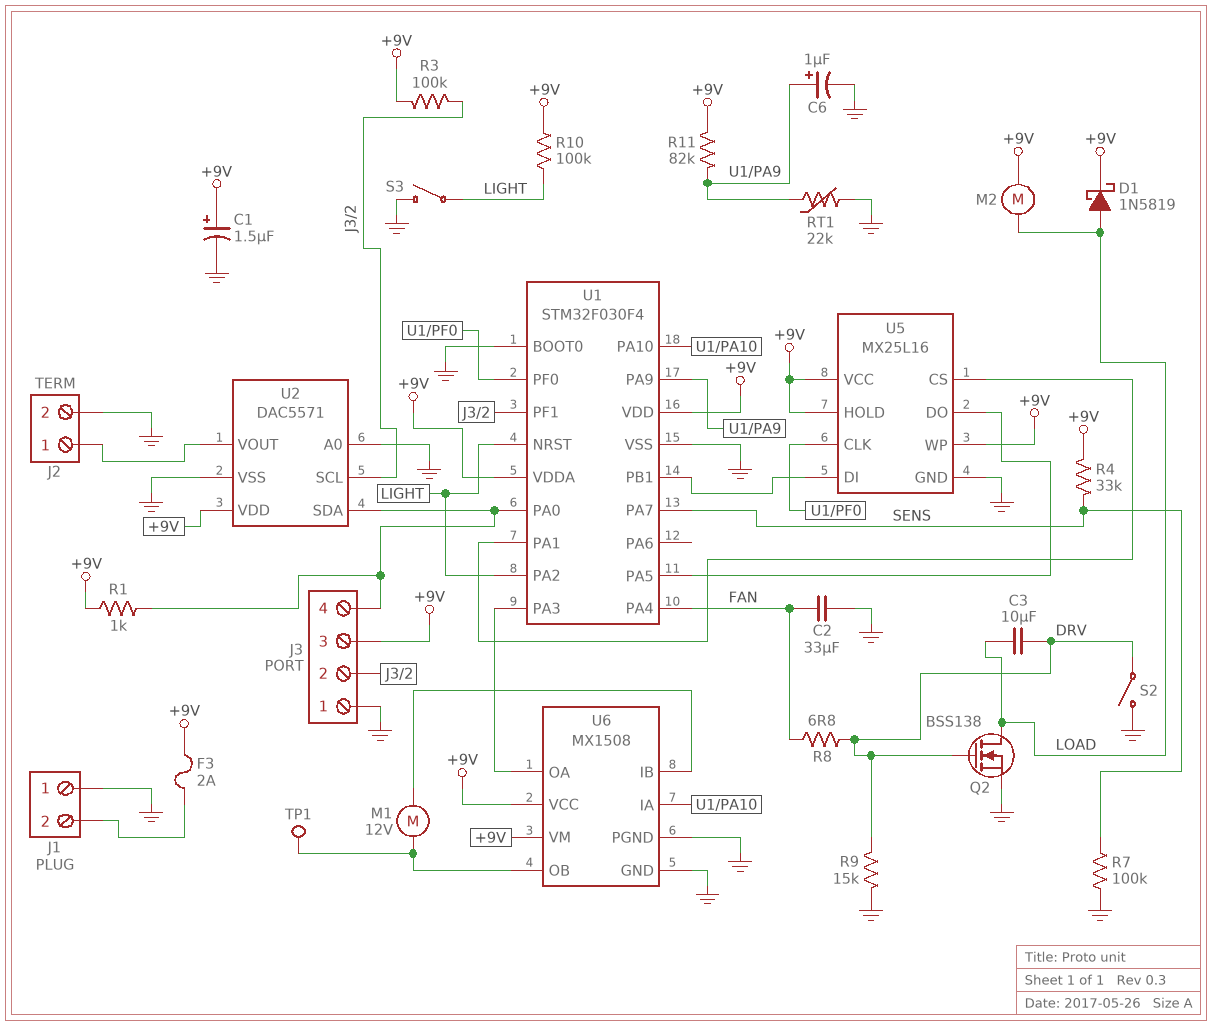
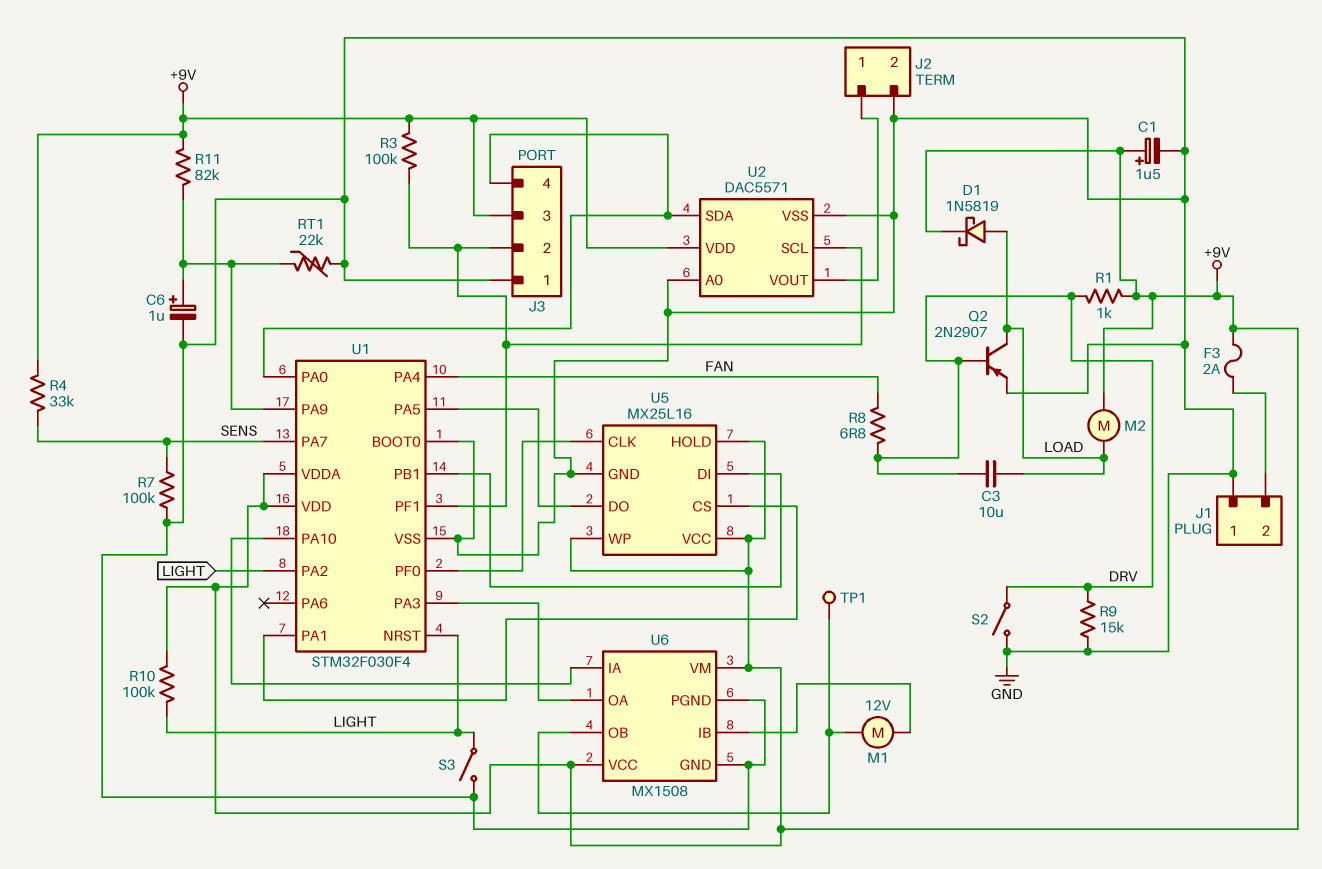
C2: 33uF (FAN, GND) -> none
Q2: NMOS BSS138 (G DRV, D LOAD, S GND) -> PNP 2N2907 (B DRV, C LOAD, E GND)
R1: 1k (+9V, J3/4) -> 1k (+9V, DRV)

